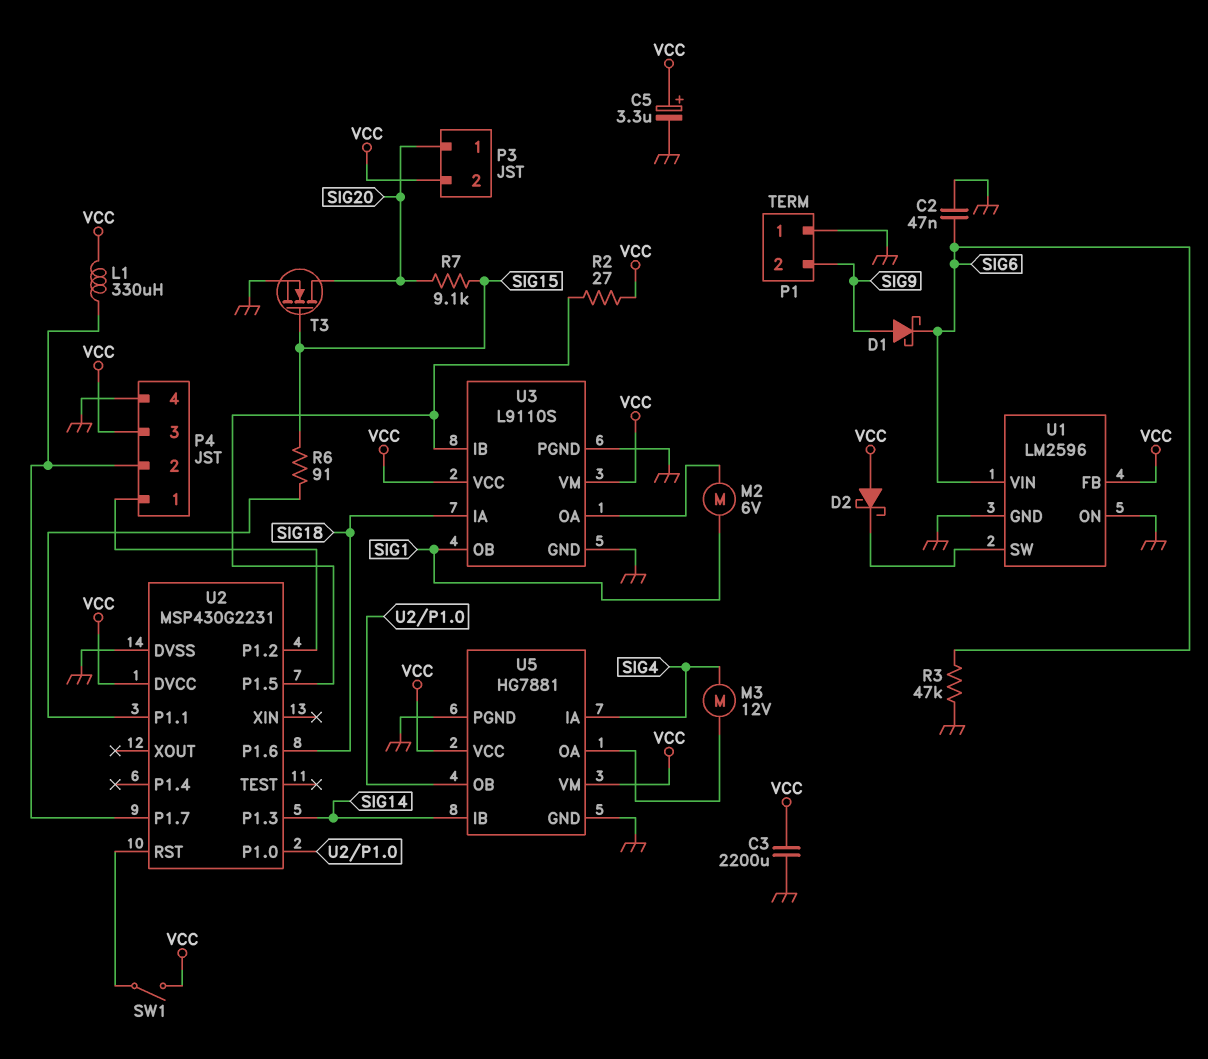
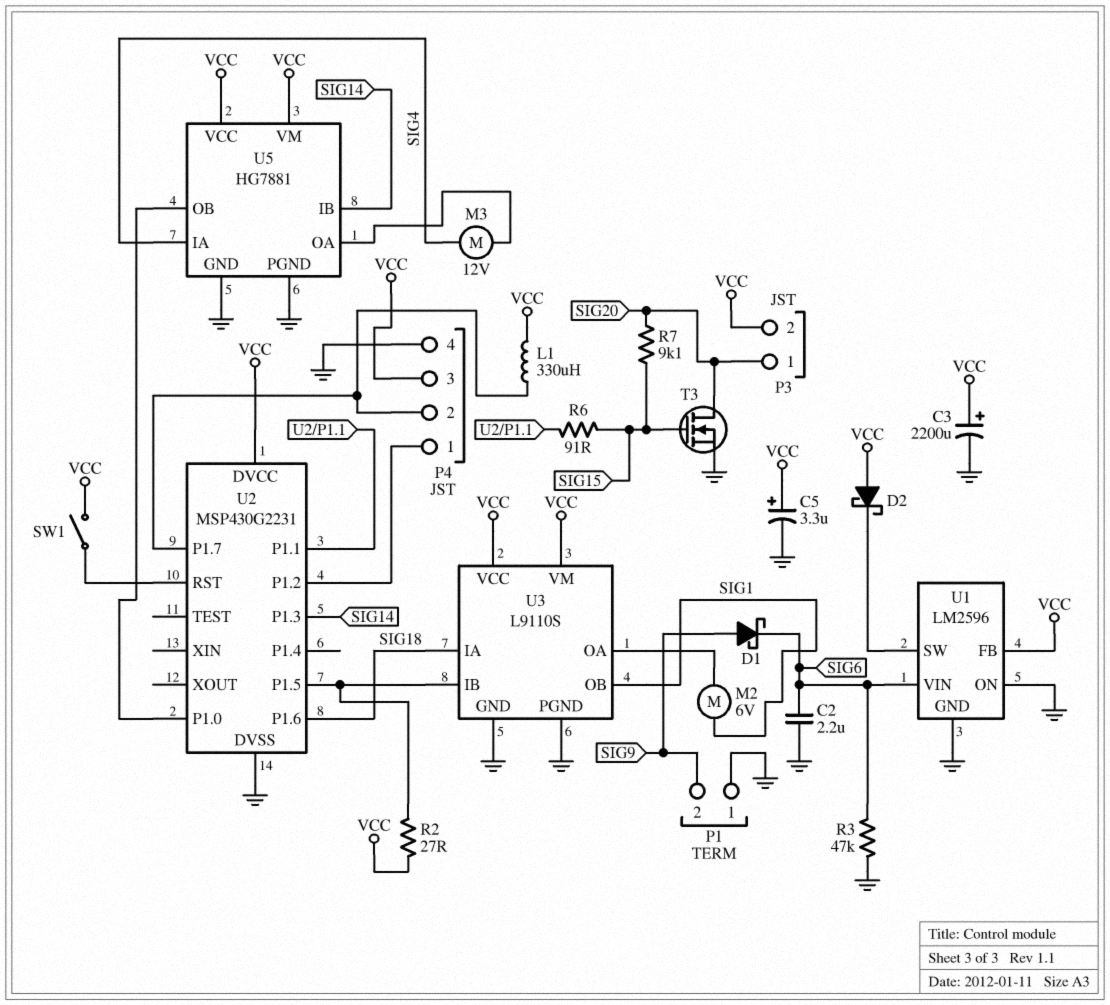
C2: 47nF (GND, SIG6) -> 2.2uF (GND, SIG6)
C3: 2200uF (GND, VCC) -> 2200uF (plus VCC, minus GND)

